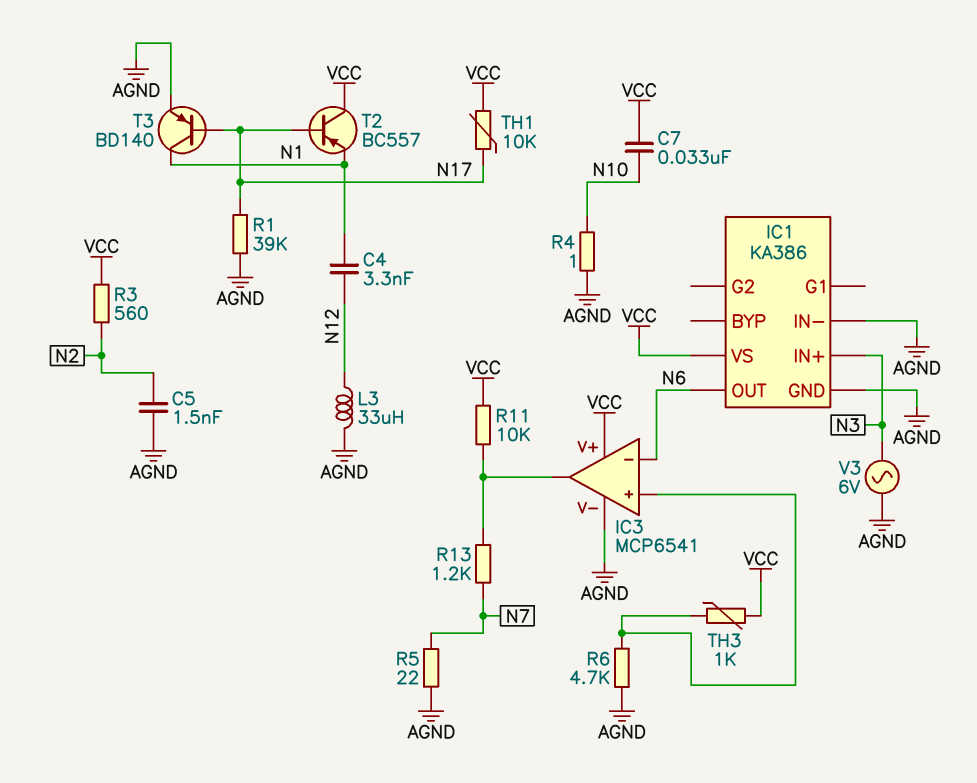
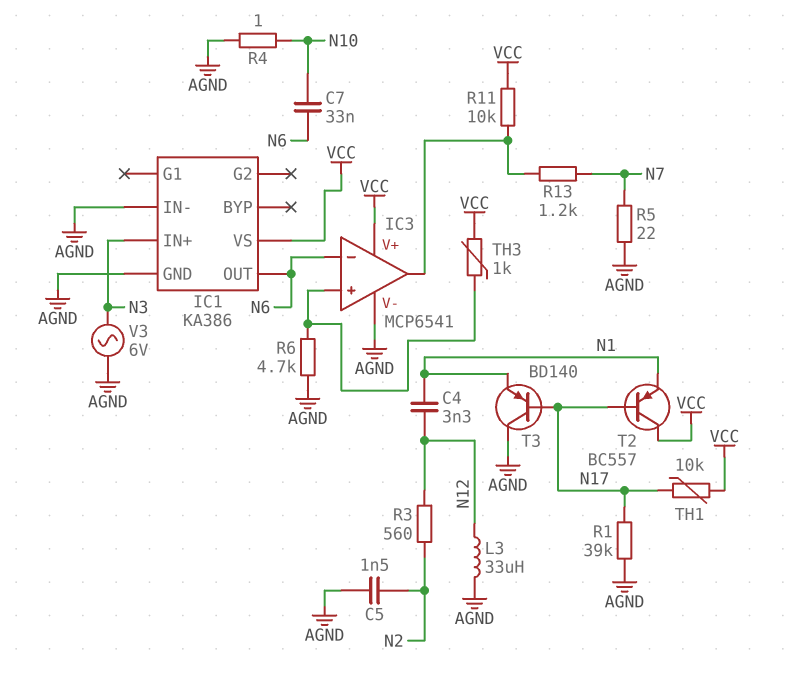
C7: 33nF (N10, VCC) -> 33nF (N6, N10)
R3: 560 (N2, VCC) -> 560 (N2, N12)
T3: PNP BD140 (B N17, C N1, E AGND) -> PNP BD140 (B N17, C AGND, E N1)

